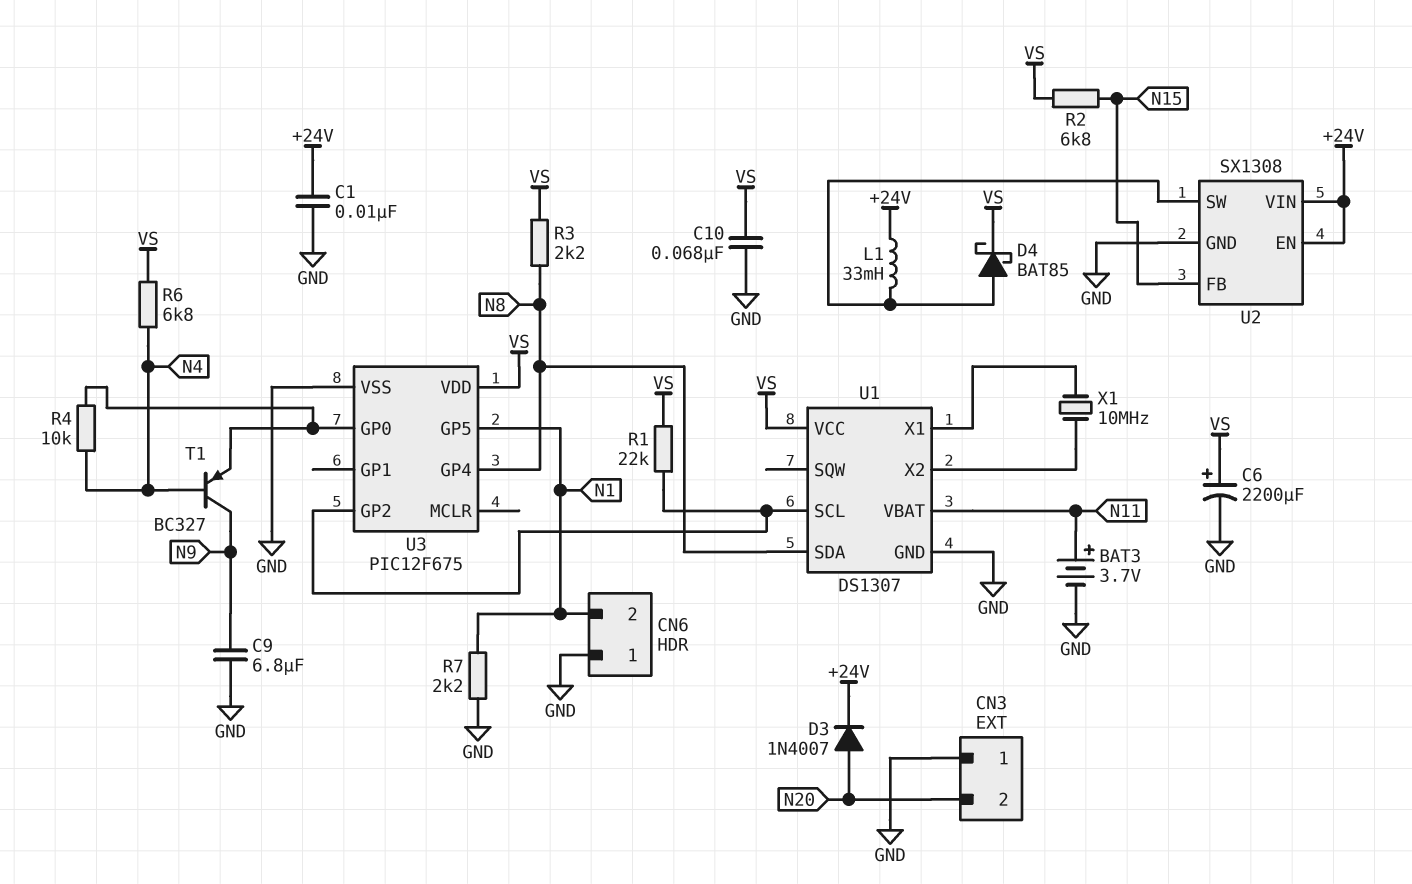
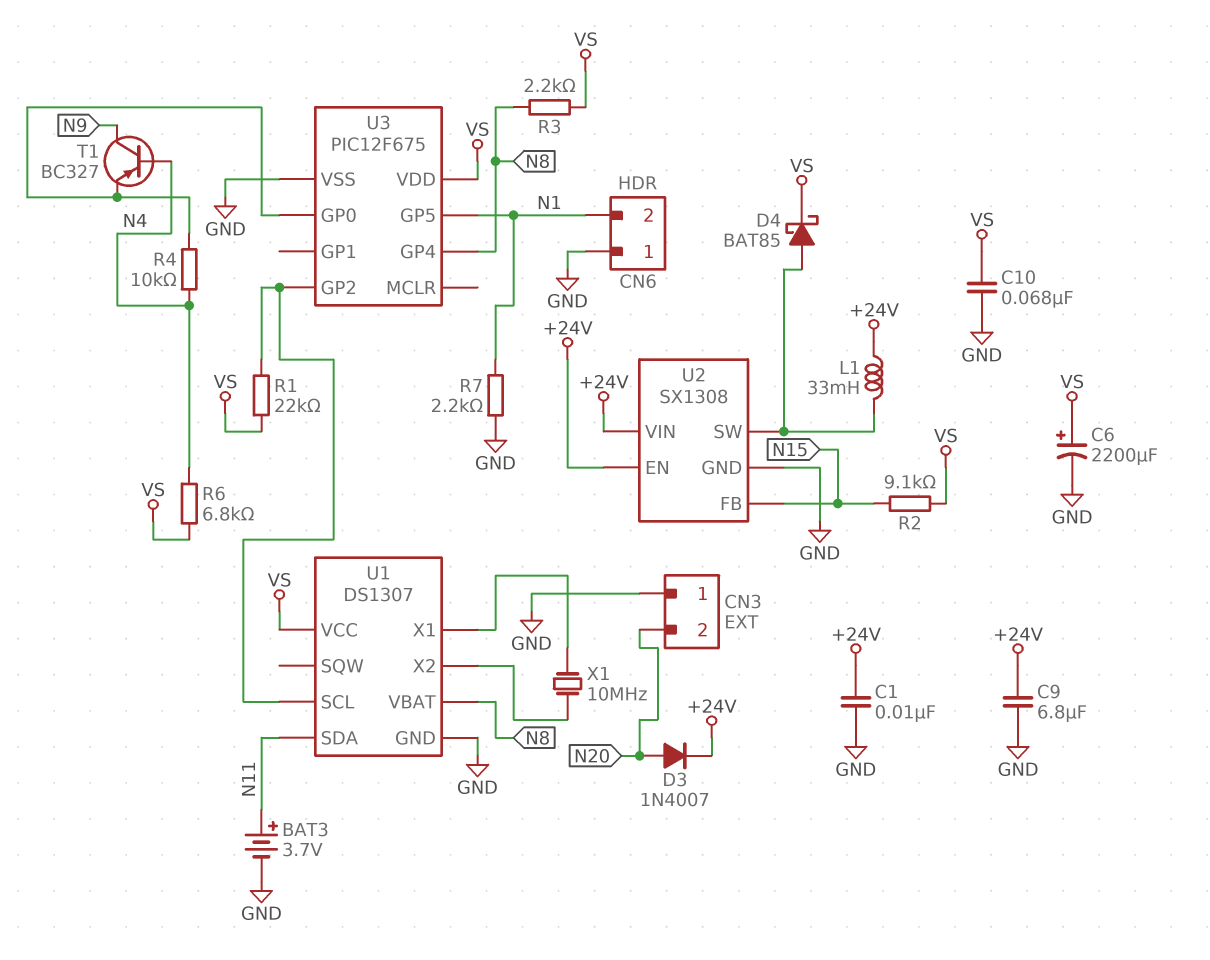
C9: 6.8uF (GND, N9) -> 6.8uF (+24V, GND)
R2: 6.8k (N15, VS) -> 9.1k (N15, VS)
U1 pin SDA: N8 -> N11
U1 pin VBAT: N11 -> N8

